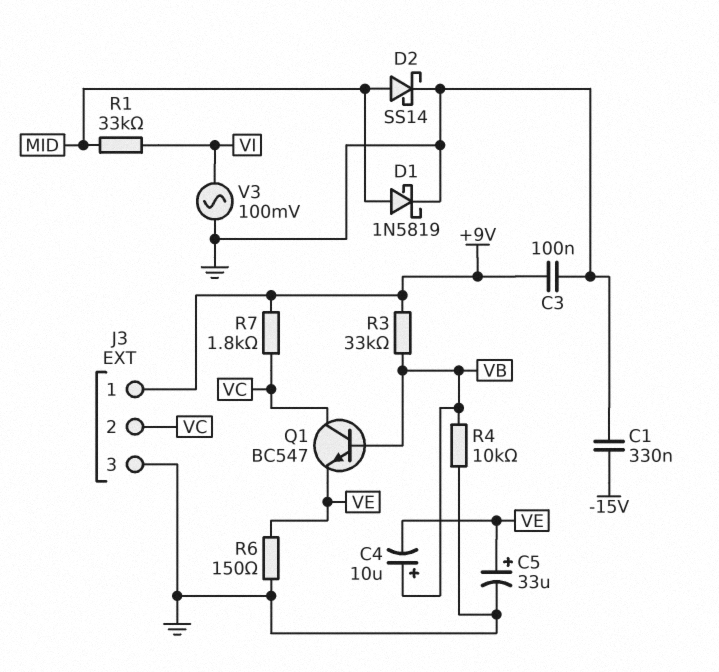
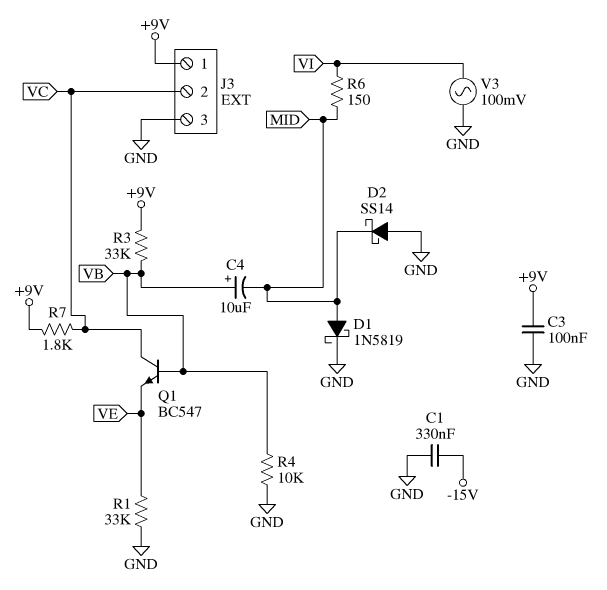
C4: 10uF (plus VB, minus VE) -> 10uF (plus VB, minus MID)
C5: 33uF (plus VE, minus GND) -> none
D2: schottky SS14 (A MID, K GND) -> schottky SS14 (A GND, K MID)
R1: 33k (MID, VI) -> 33k (GND, VE)
R6: 150 (GND, VE) -> 150 (MID, VI)

